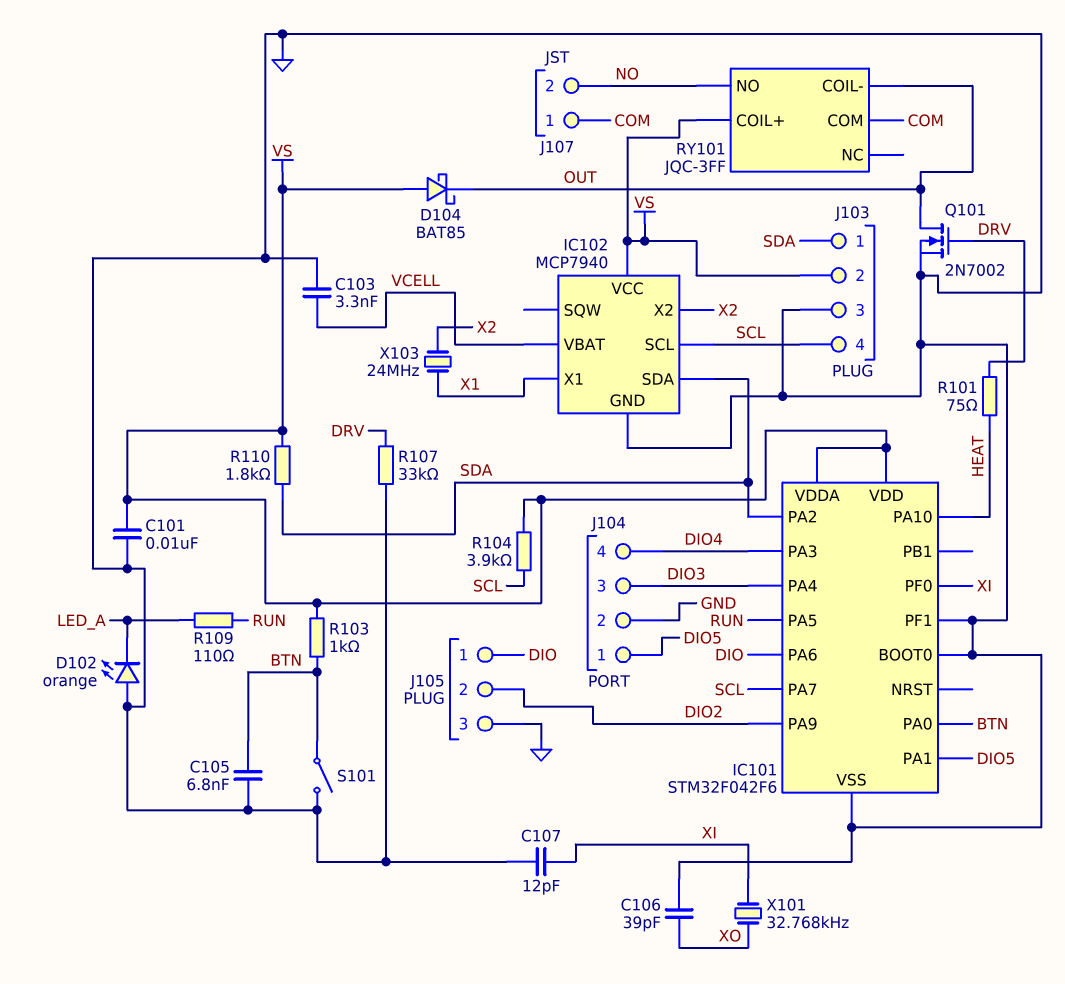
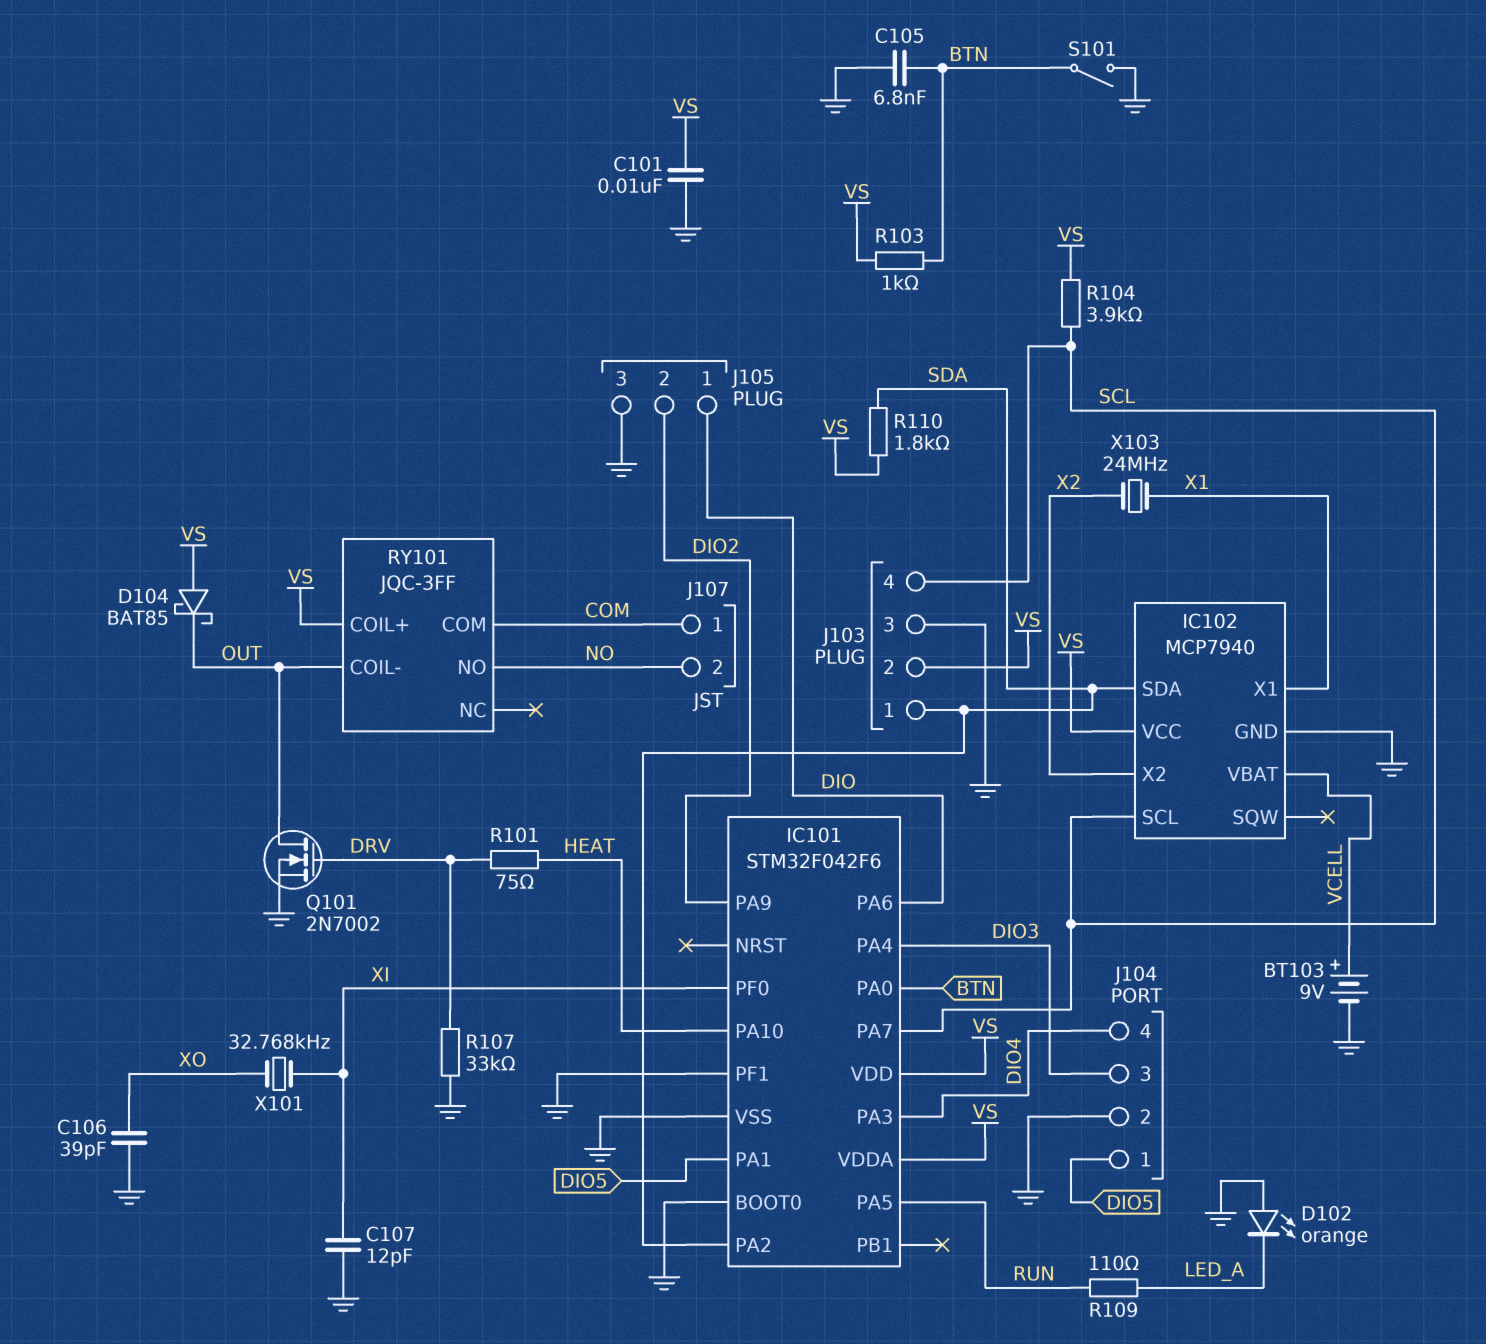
BT103: none -> 9V (plus VCELL, minus GND)
C103: 3.3nF (GND, VCELL) -> none

